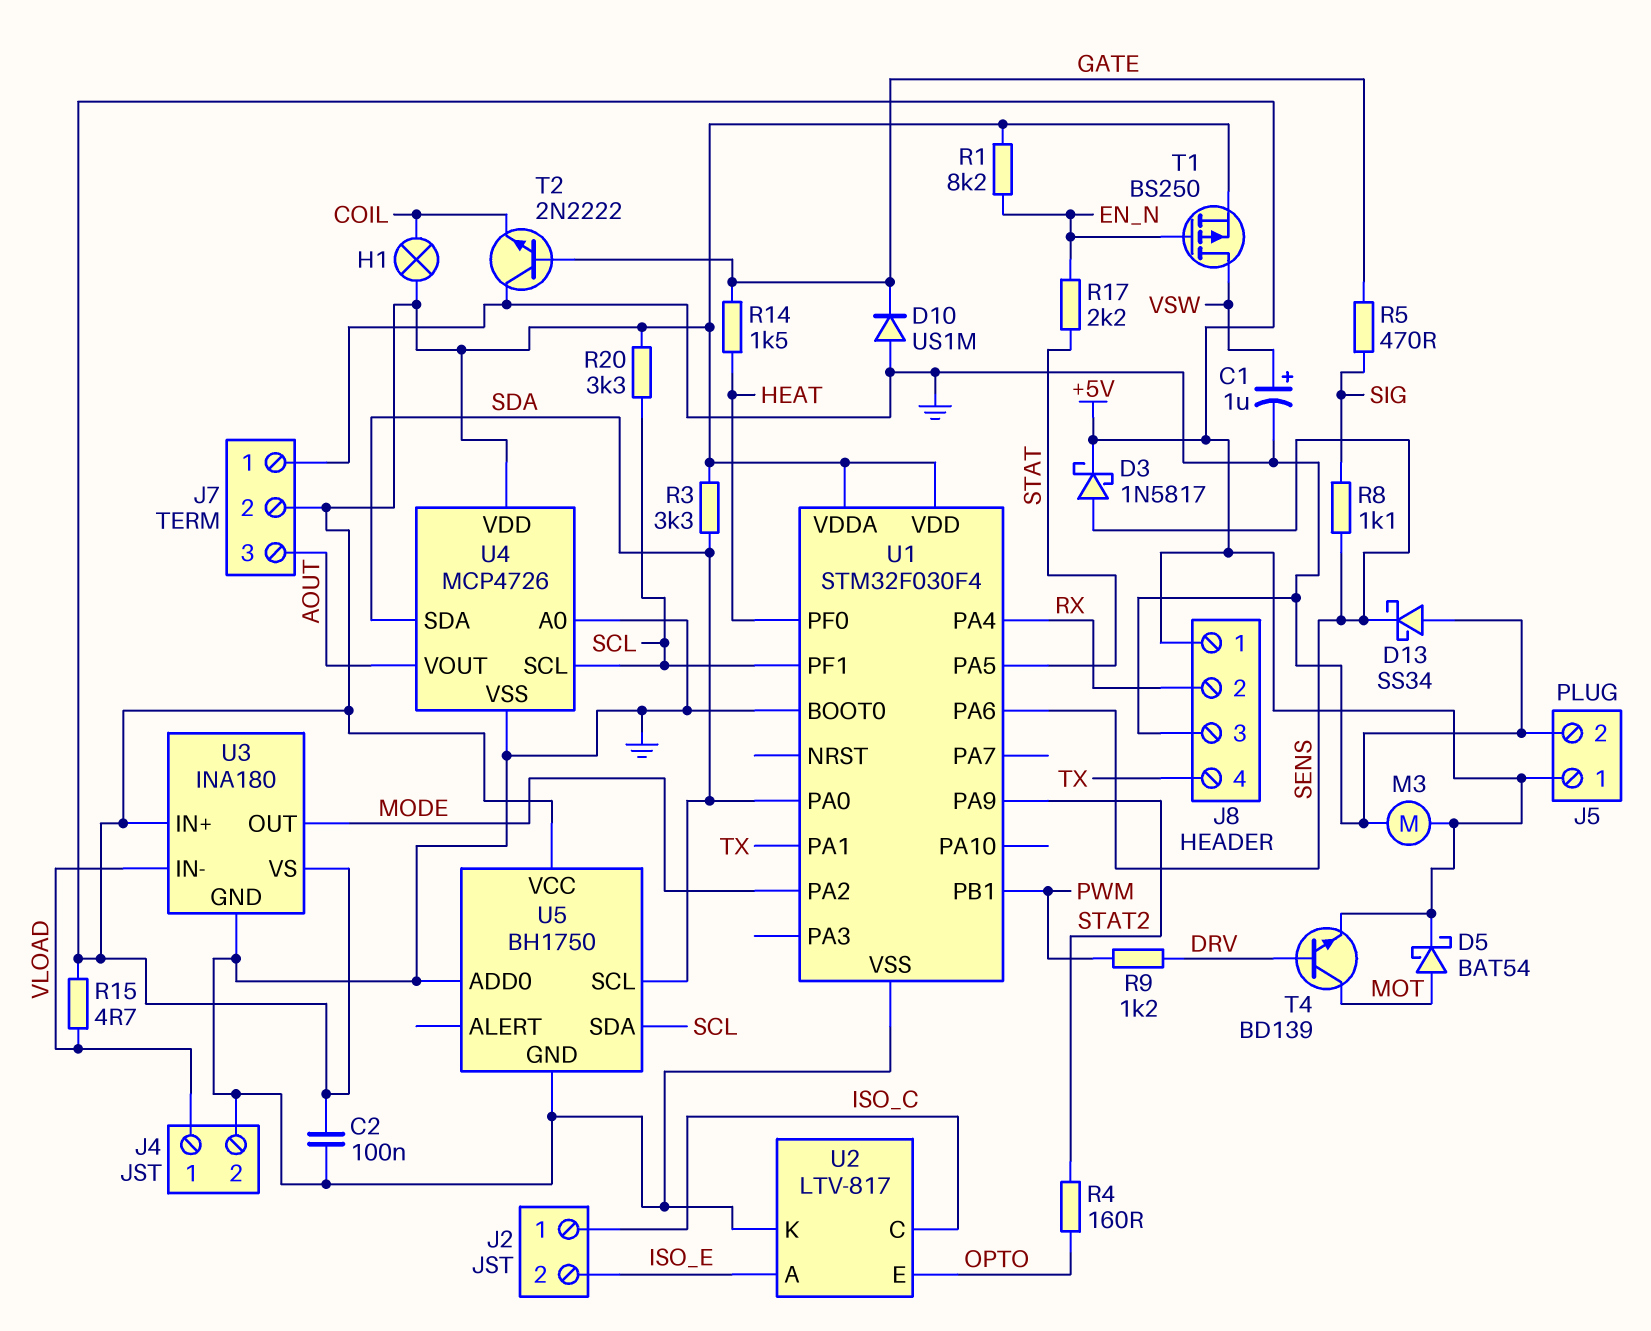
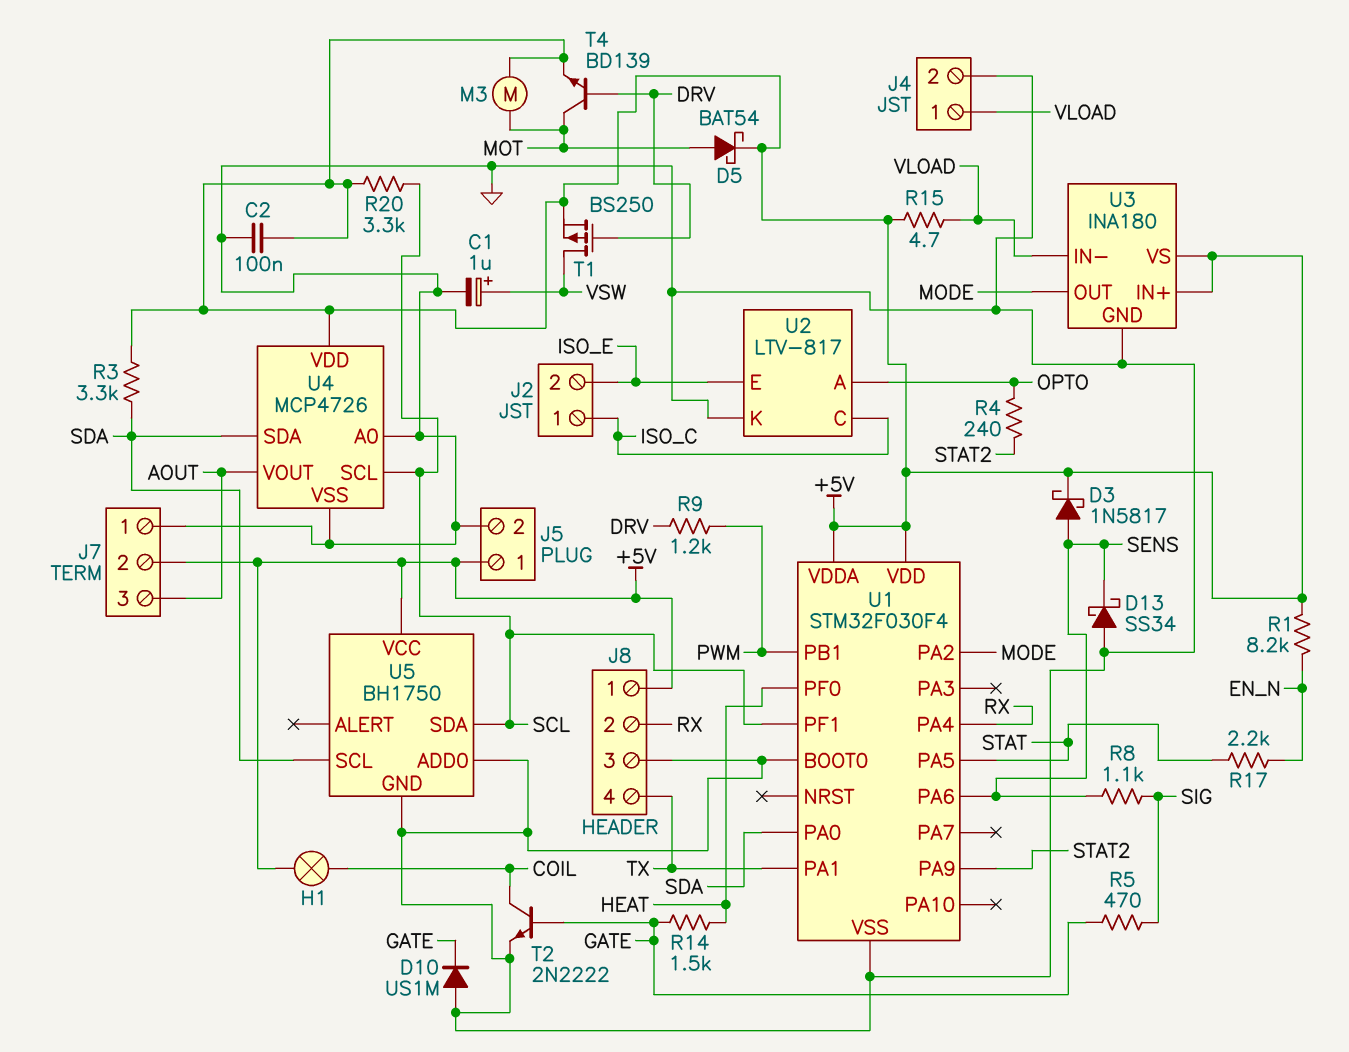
M3: motor (+5V, GND) -> motor (+5V, MOT)
R4: 160 (OPTO, STAT2) -> 240 (OPTO, STAT2)
T1: PMOS BS250 (G EN_N, D VSW, S +5V) -> PMOS BS250 (G DRV, D VSW, S +5V)
T2: NPN 2N2222 (B GATE, C GND, E COIL) -> NPN 2N2222 (B GATE, C COIL, E GND)
U2 pin A: ISO_E -> OPTO
U2 pin E: OPTO -> ISO_E

